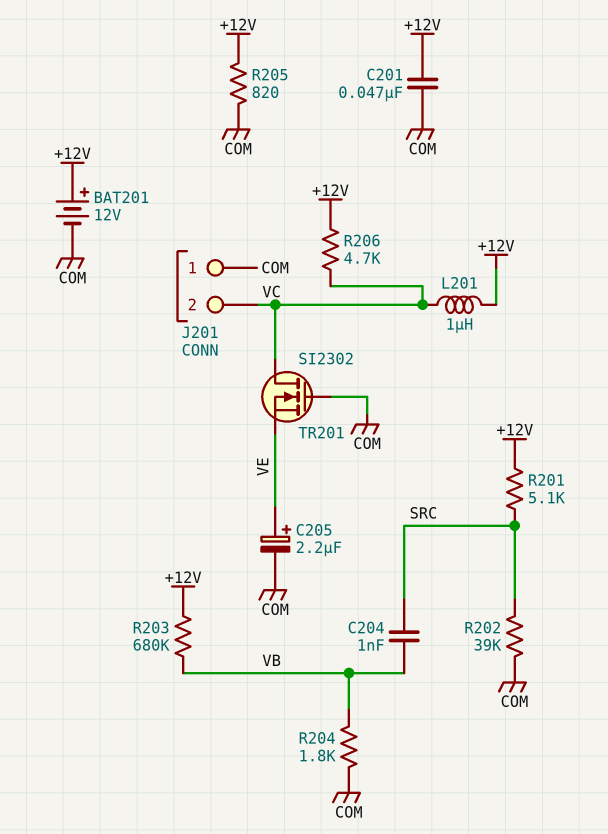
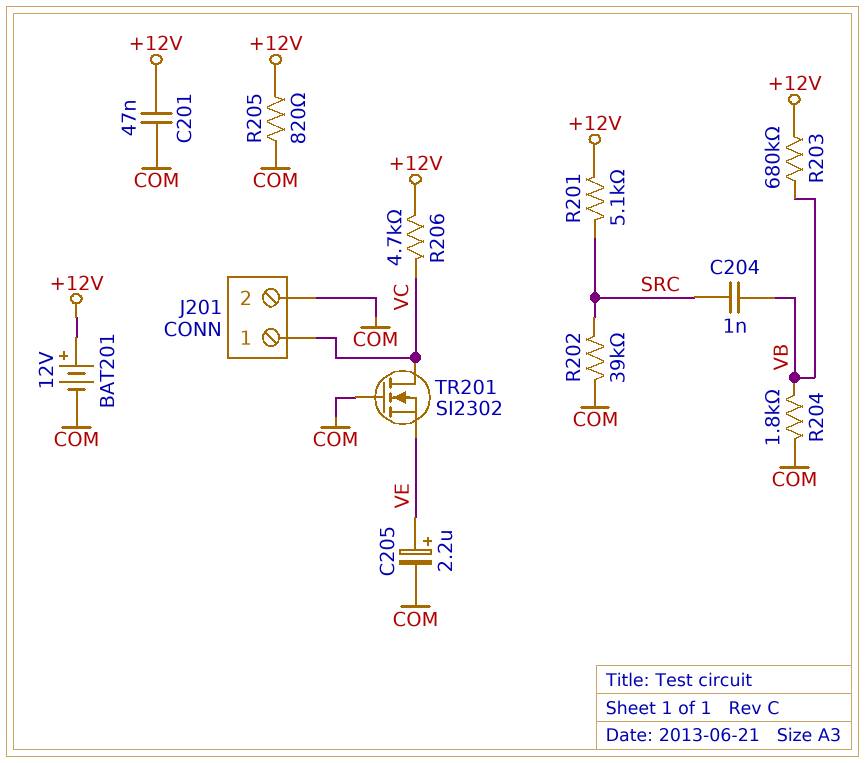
J201 pin 1: COM -> VC
J201 pin 2: VC -> COM
L201: 1uH (+12V, VC) -> none

